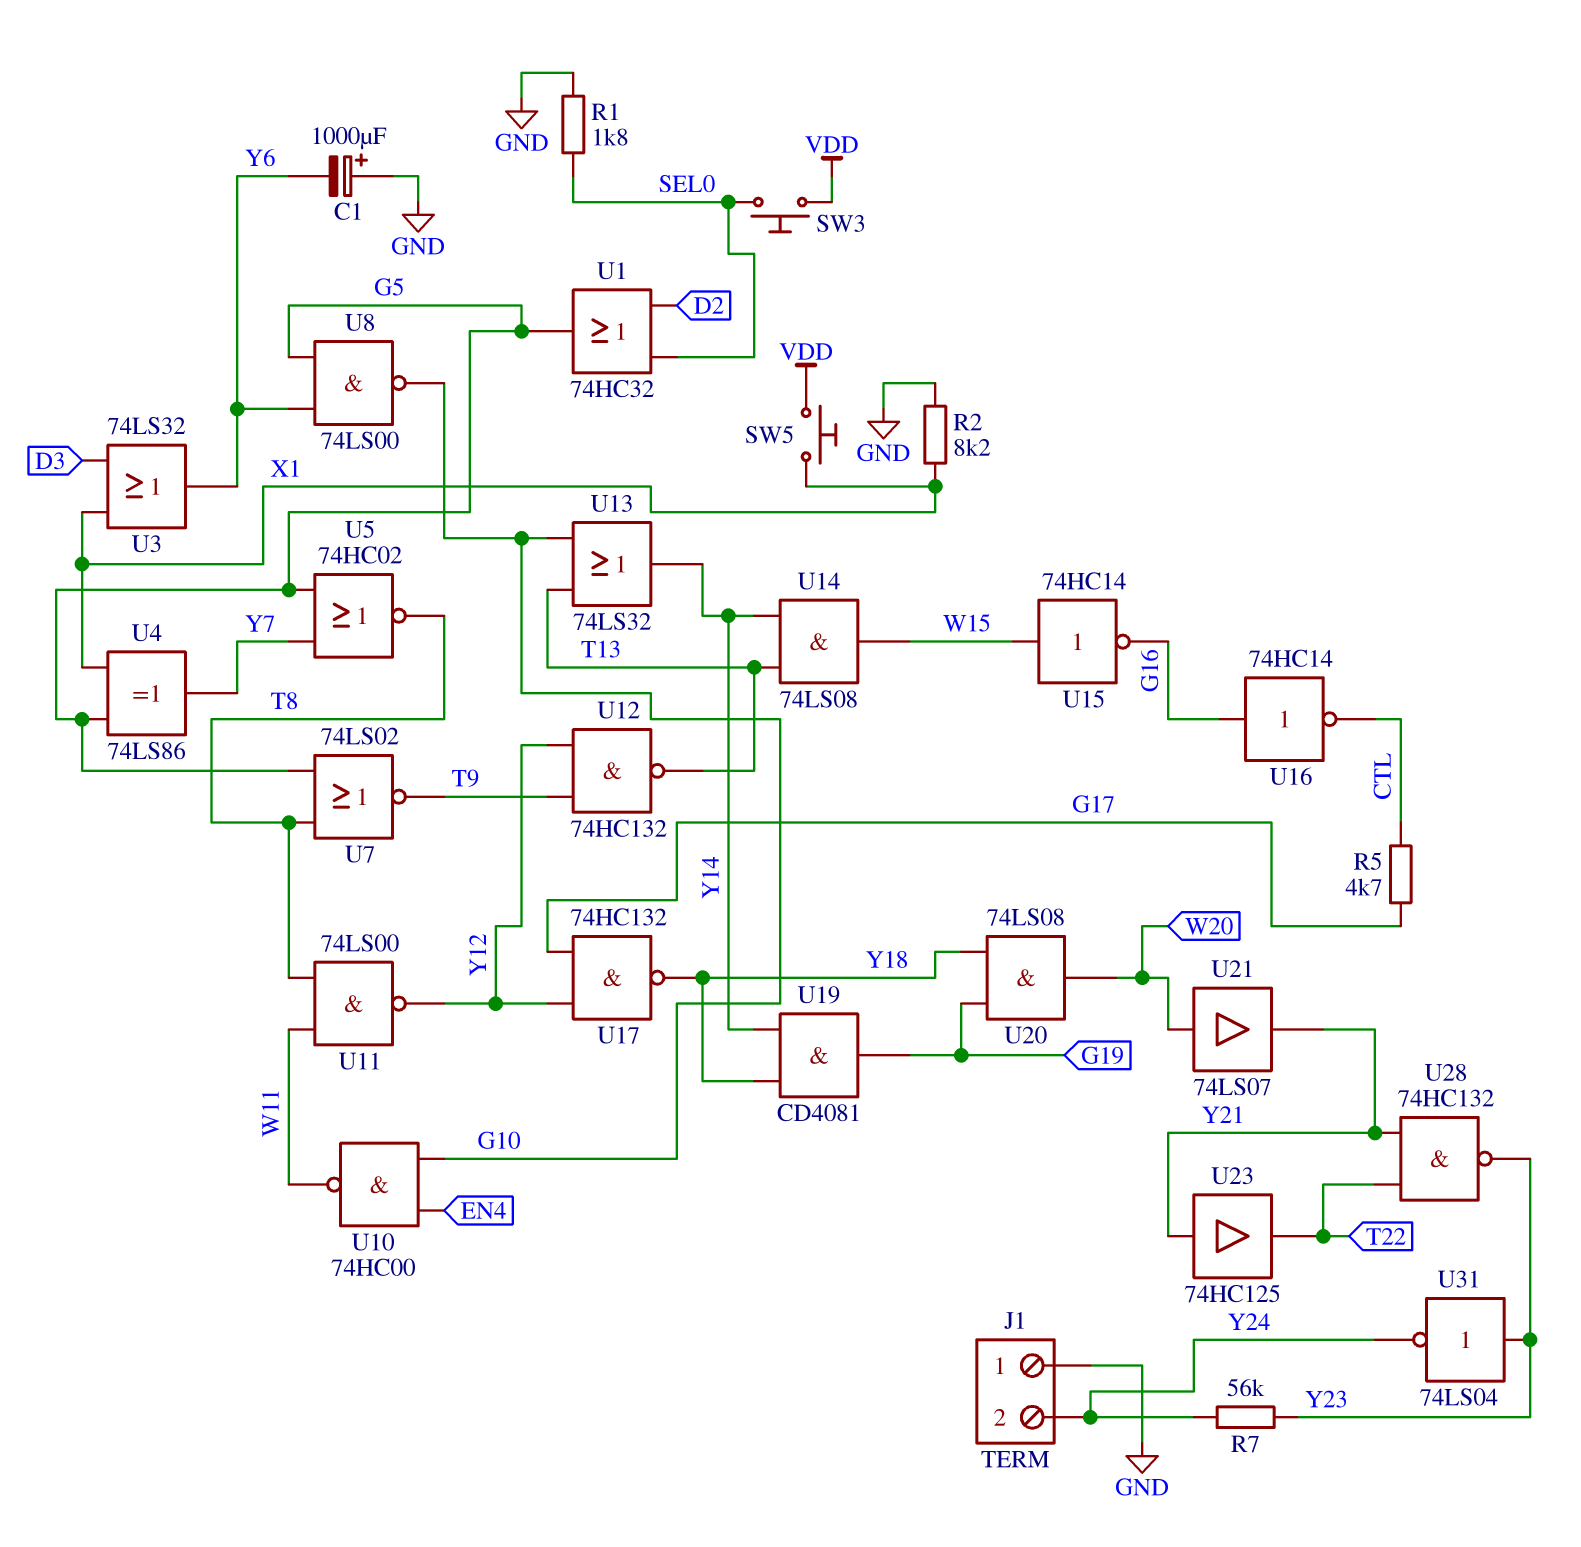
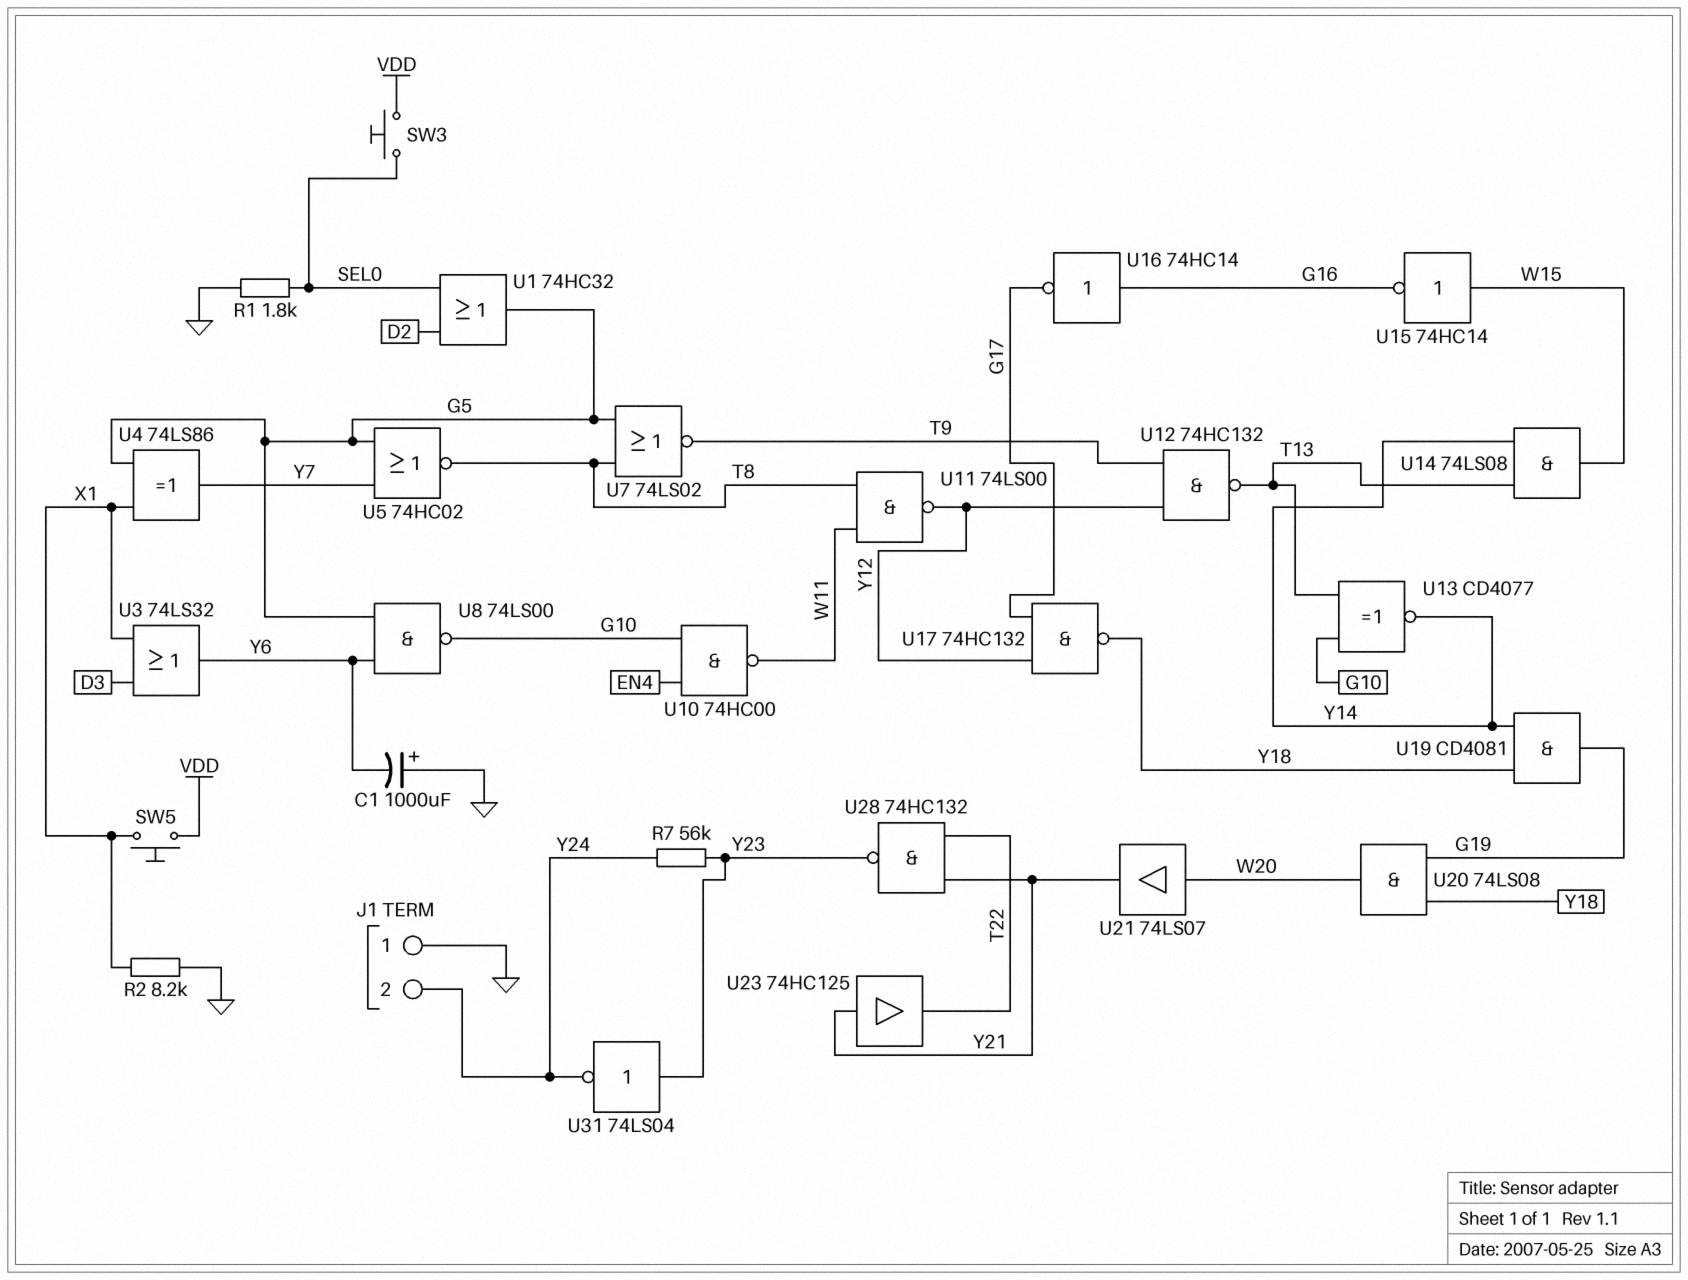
R5: 4.7k (CTL, G17) -> none
U13: OR 74LS32 (in G10, in T13, out Y14) -> XNOR CD4077 (in G10, in T13, out Y14)
U16: NOT 74HC14 (in G16, out CTL) -> NOT 74HC14 (in G16, out G17)

